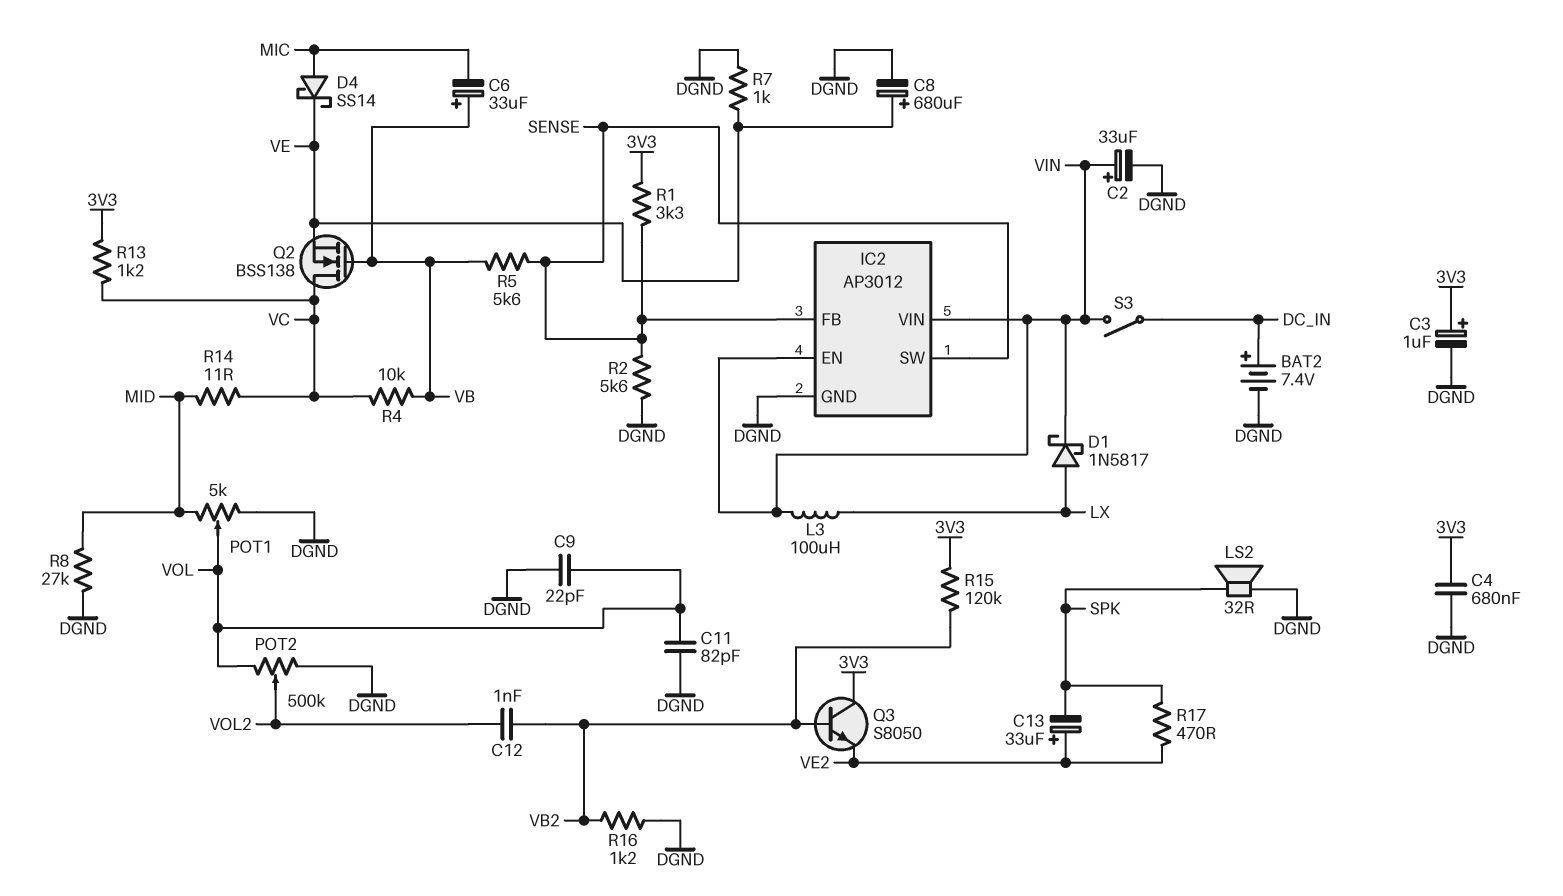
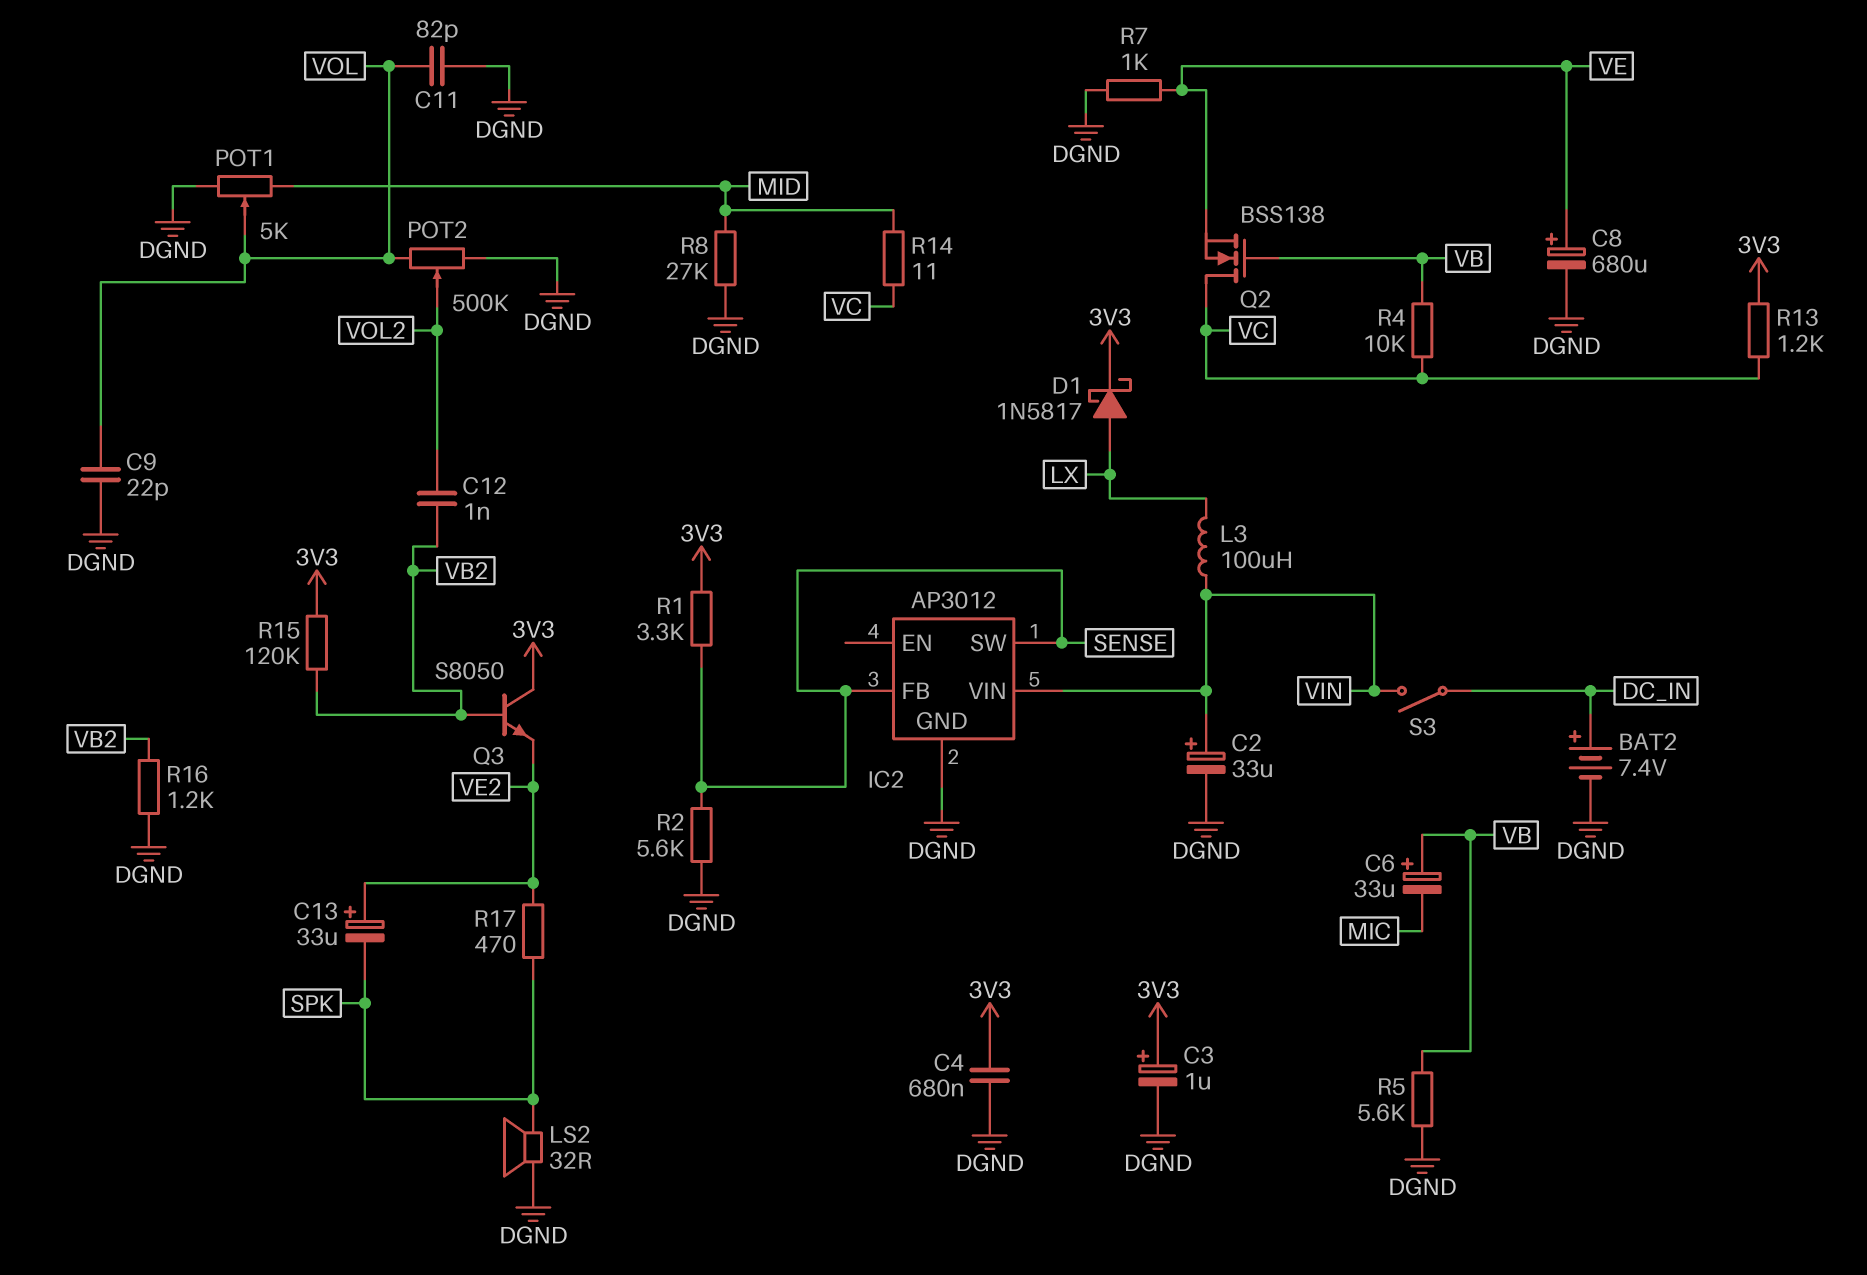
D1: schottky 1N5817 (A LX, K VIN) -> schottky 1N5817 (A LX, K 3V3)
D4: schottky SS14 (A MIC, K VE) -> none
IC2 pin EN: VIN -> none
R5: 5.6k (SENSE, VB) -> 5.6k (DGND, VB)

